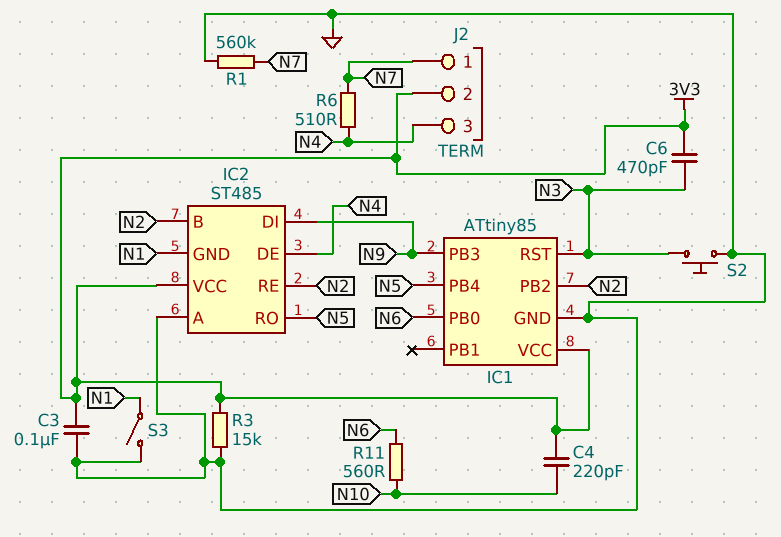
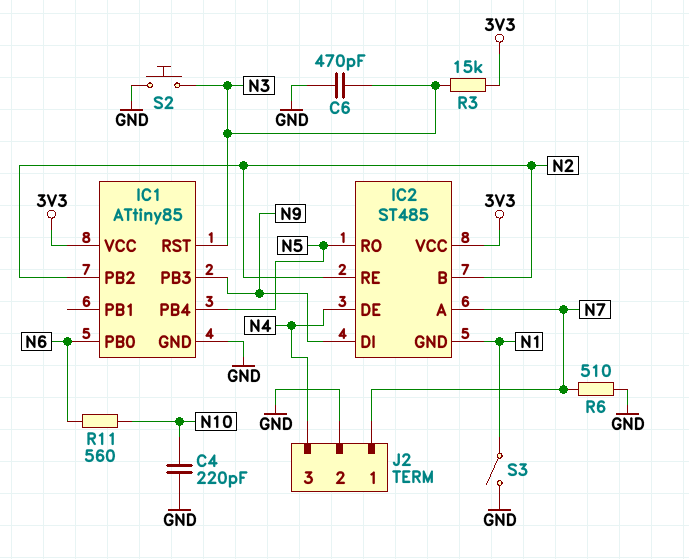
C3: 100nF (3V3, GND) -> none
C4: 220pF (3V3, N10) -> 220pF (GND, N10)
C6: 470pF (3V3, N3) -> 470pF (GND, N3)
IC2 pin A: GND -> N7
J2 pin 2: 3V3 -> GND
R1: 560k (GND, N7) -> none
R3: 15k (3V3, GND) -> 15k (3V3, N3)
R6: 510 (N4, N7) -> 510 (GND, N7)

